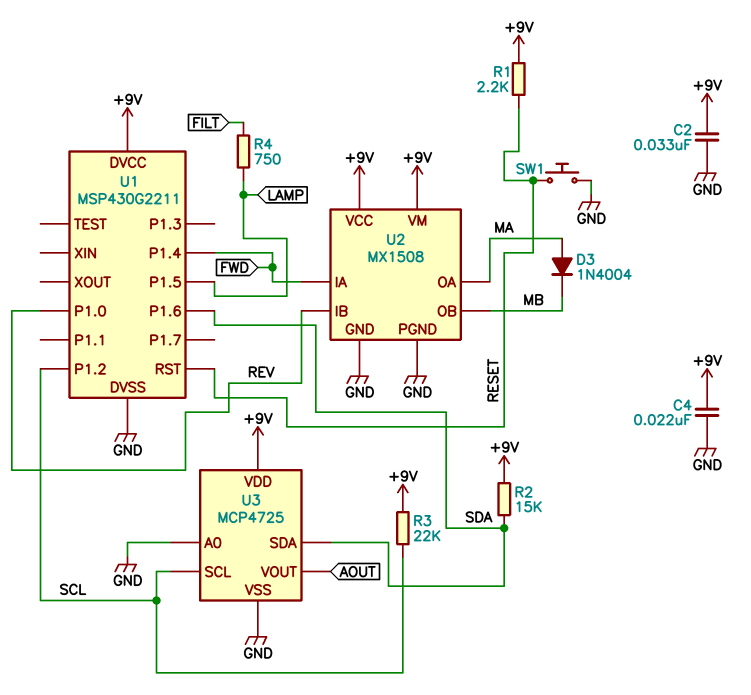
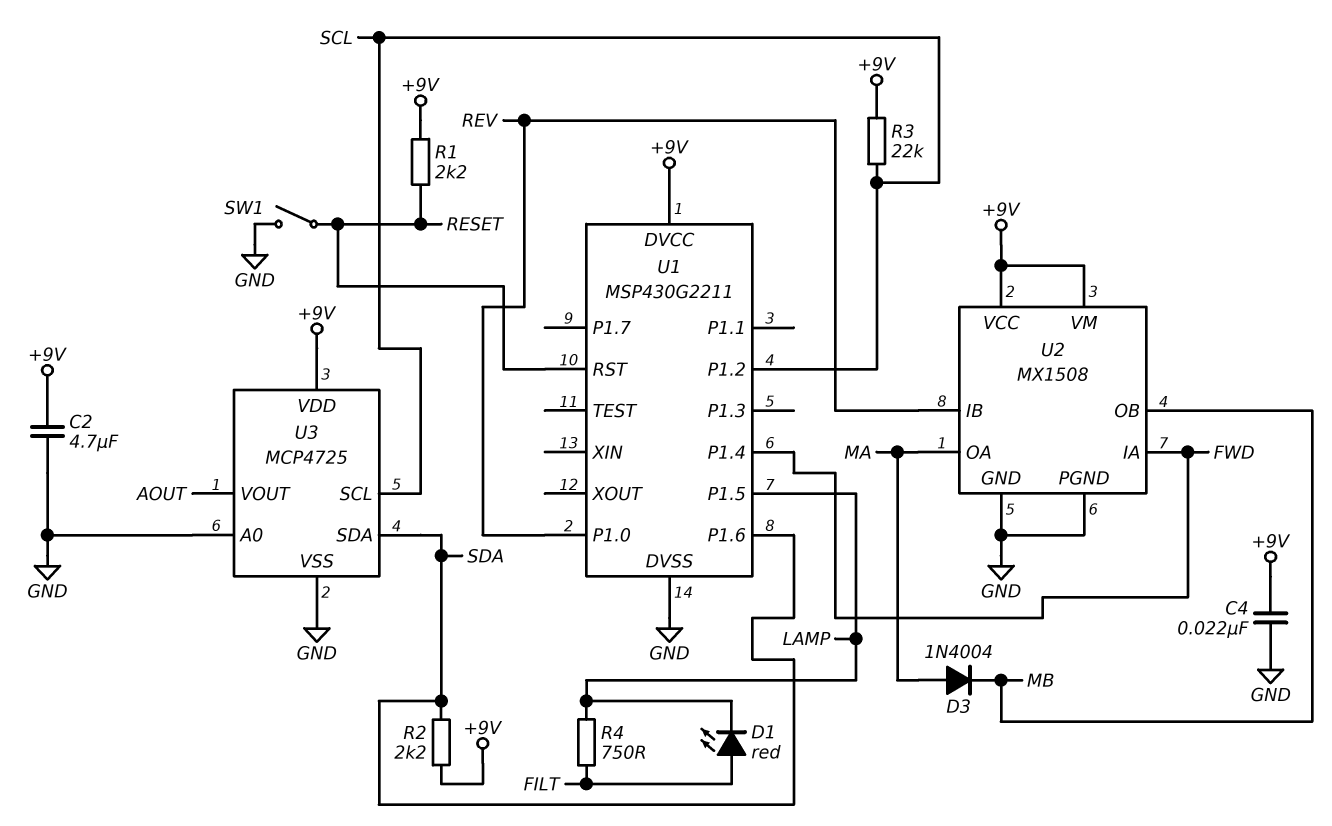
C2: 33nF (+9V, GND) -> 4.7uF (+9V, GND)
D1: none -> LED red (A FILT, K LAMP)
R2: 15k (+9V, SDA) -> 2.2k (+9V, SDA)
SW1: button (GND, RESET) -> switch (GND, RESET)

